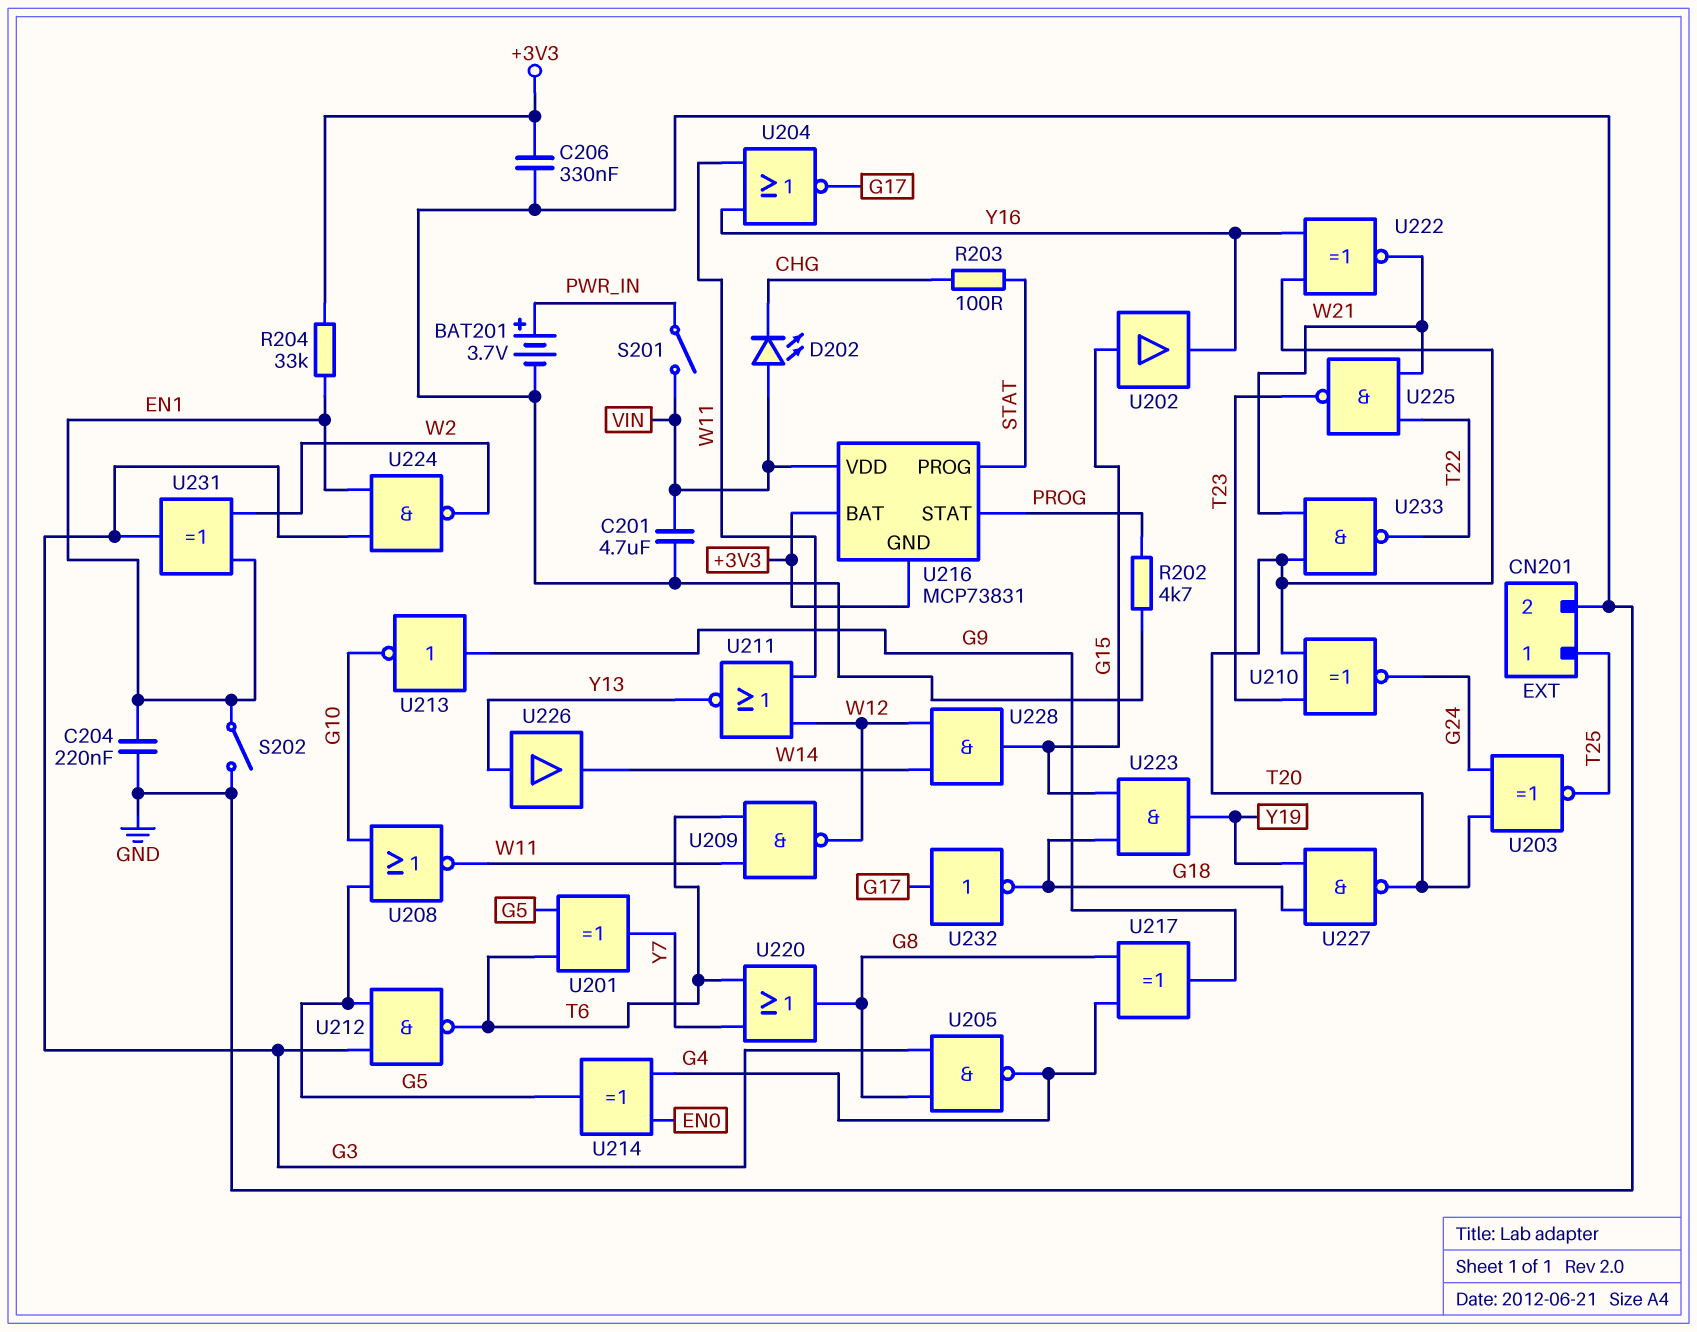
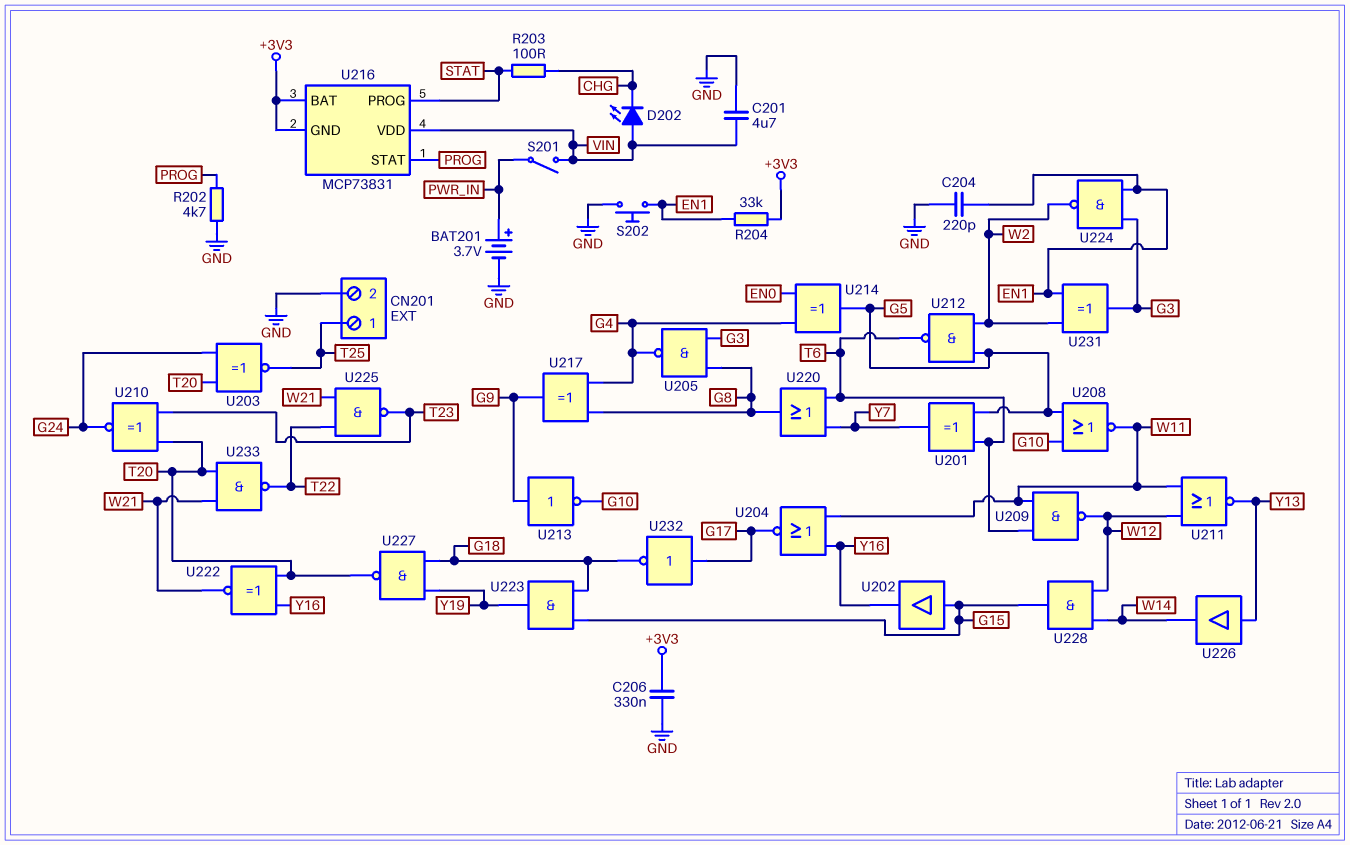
C204: 220nF (EN1, GND) -> 220pF (EN1, GND)
S202: switch (EN1, GND) -> button (EN1, GND)
U212: NAND (in G3, in G5, out T6) -> NAND (in G5, in W2, out T6)

